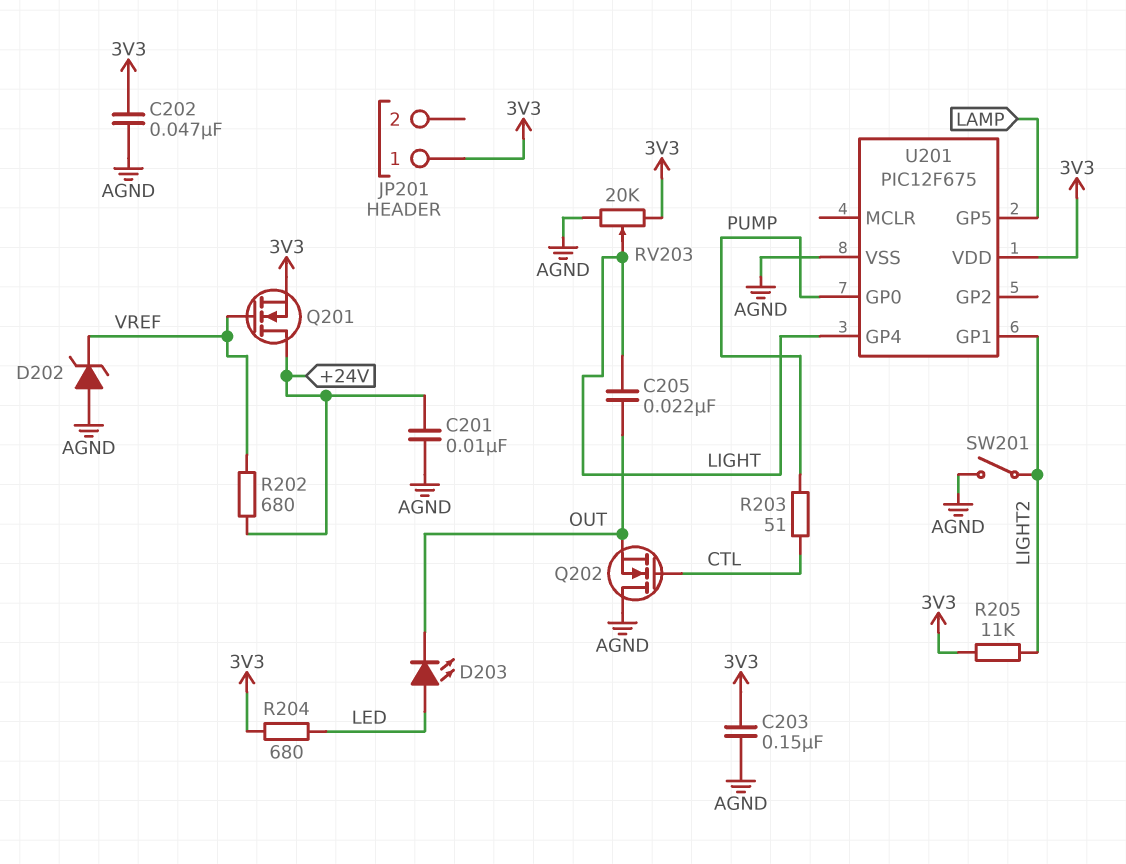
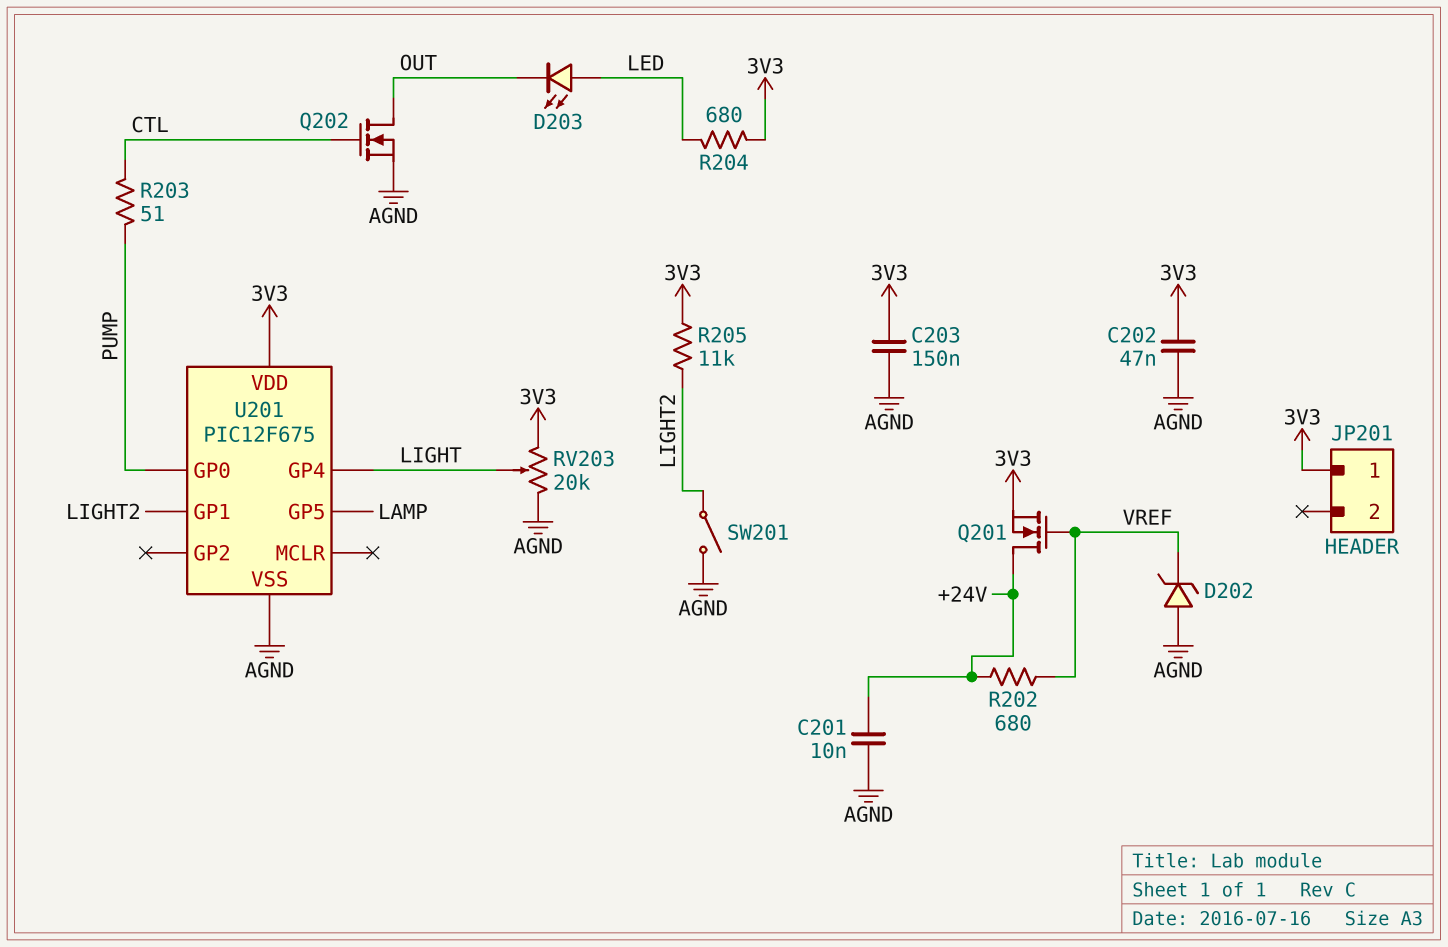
C205: 22nF (LIGHT, OUT) -> none
Q202: NMOS (G CTL, D AGND, S OUT) -> NMOS (G CTL, D OUT, S AGND)

